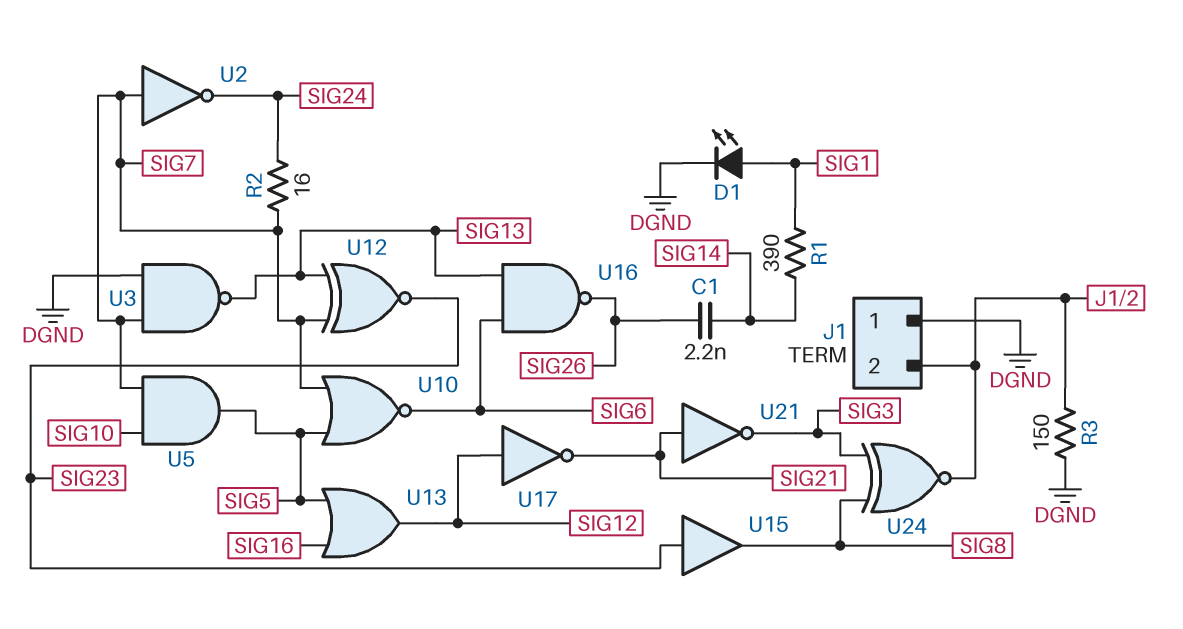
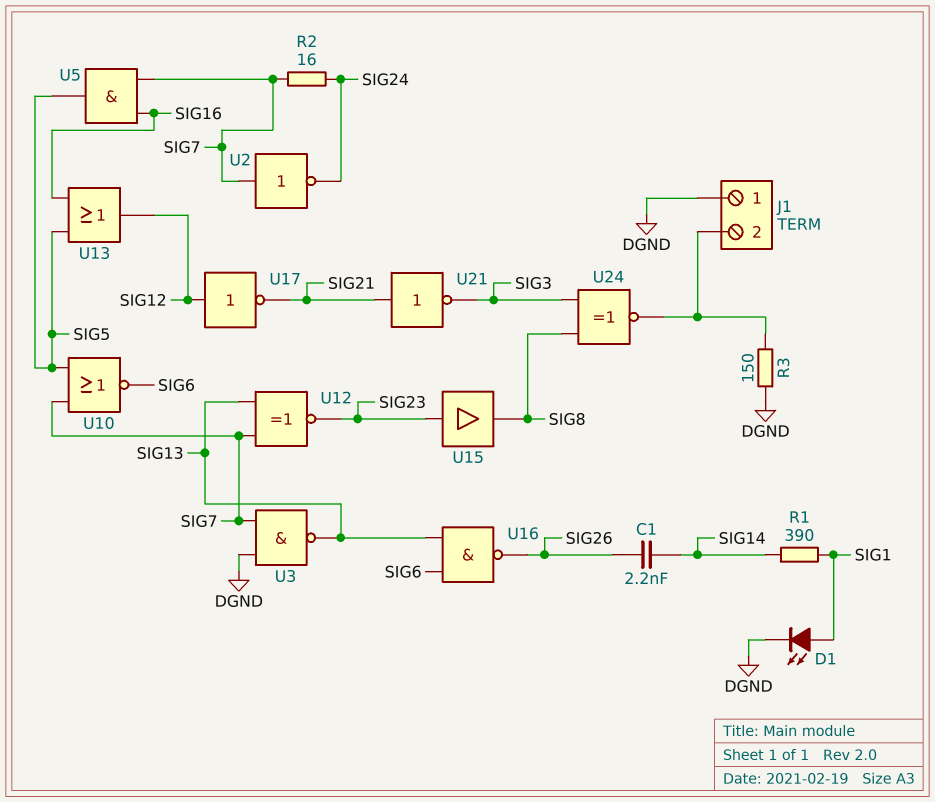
U5: AND (in SIG7, in SIG10, out SIG5) -> AND (in SIG7, in SIG16, out SIG5)

